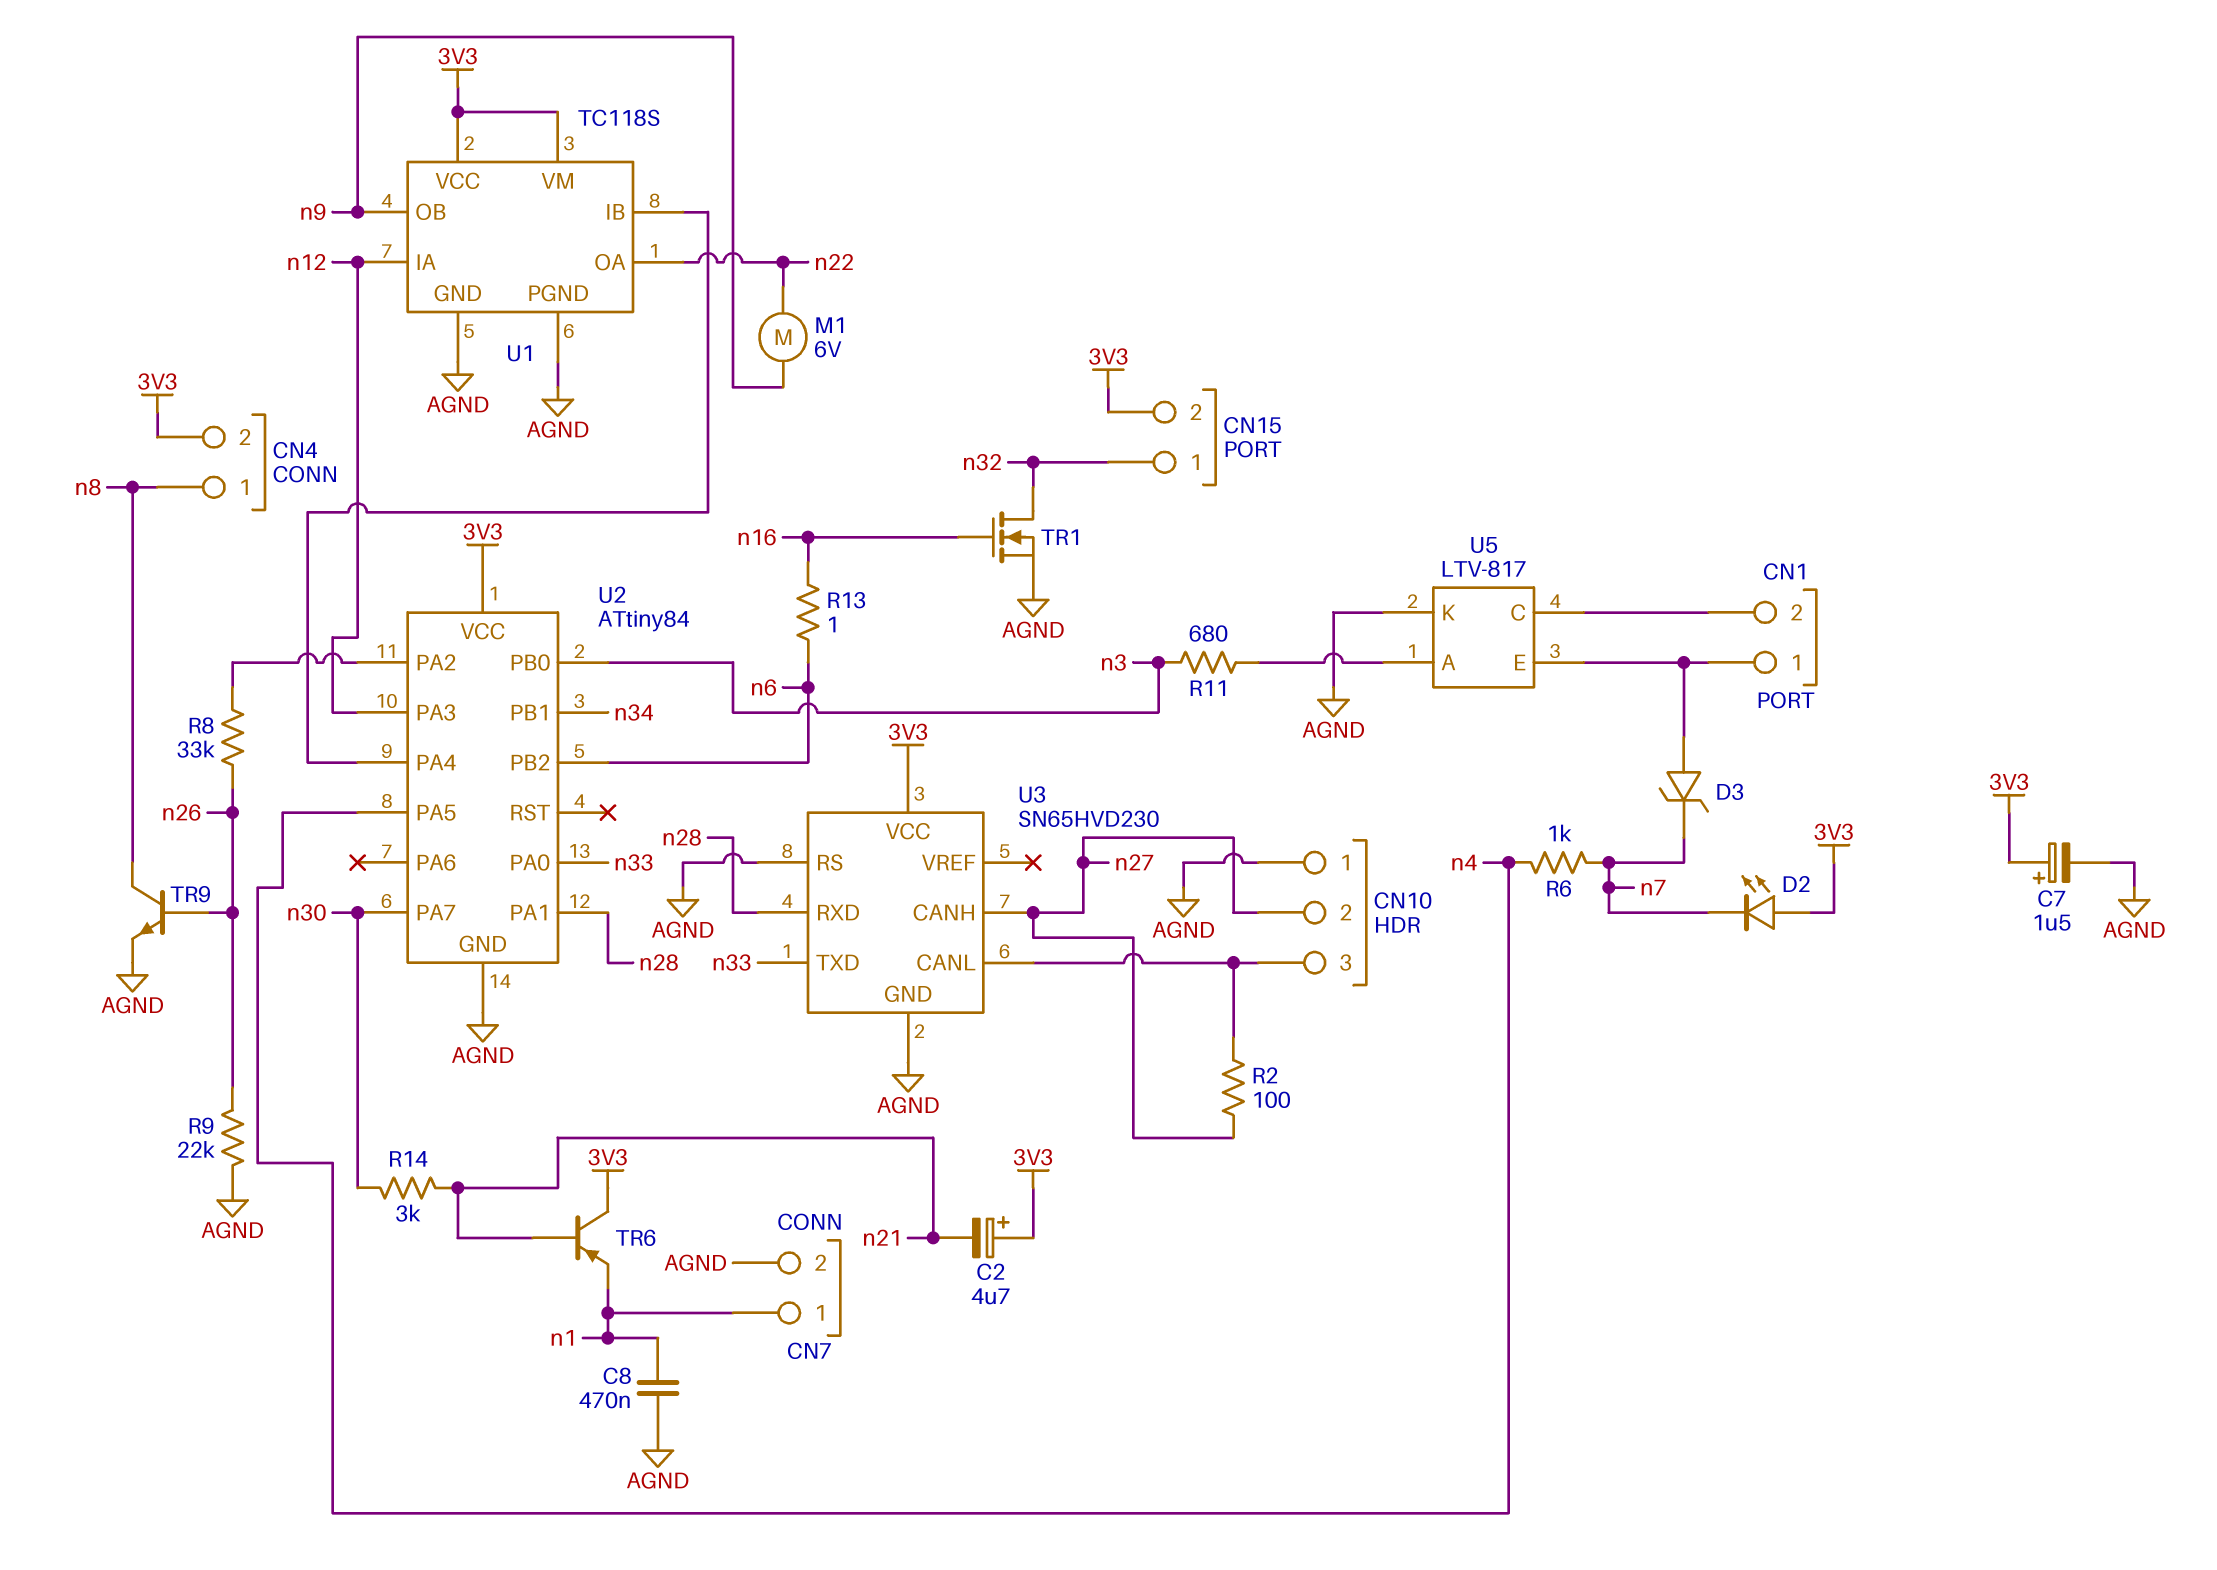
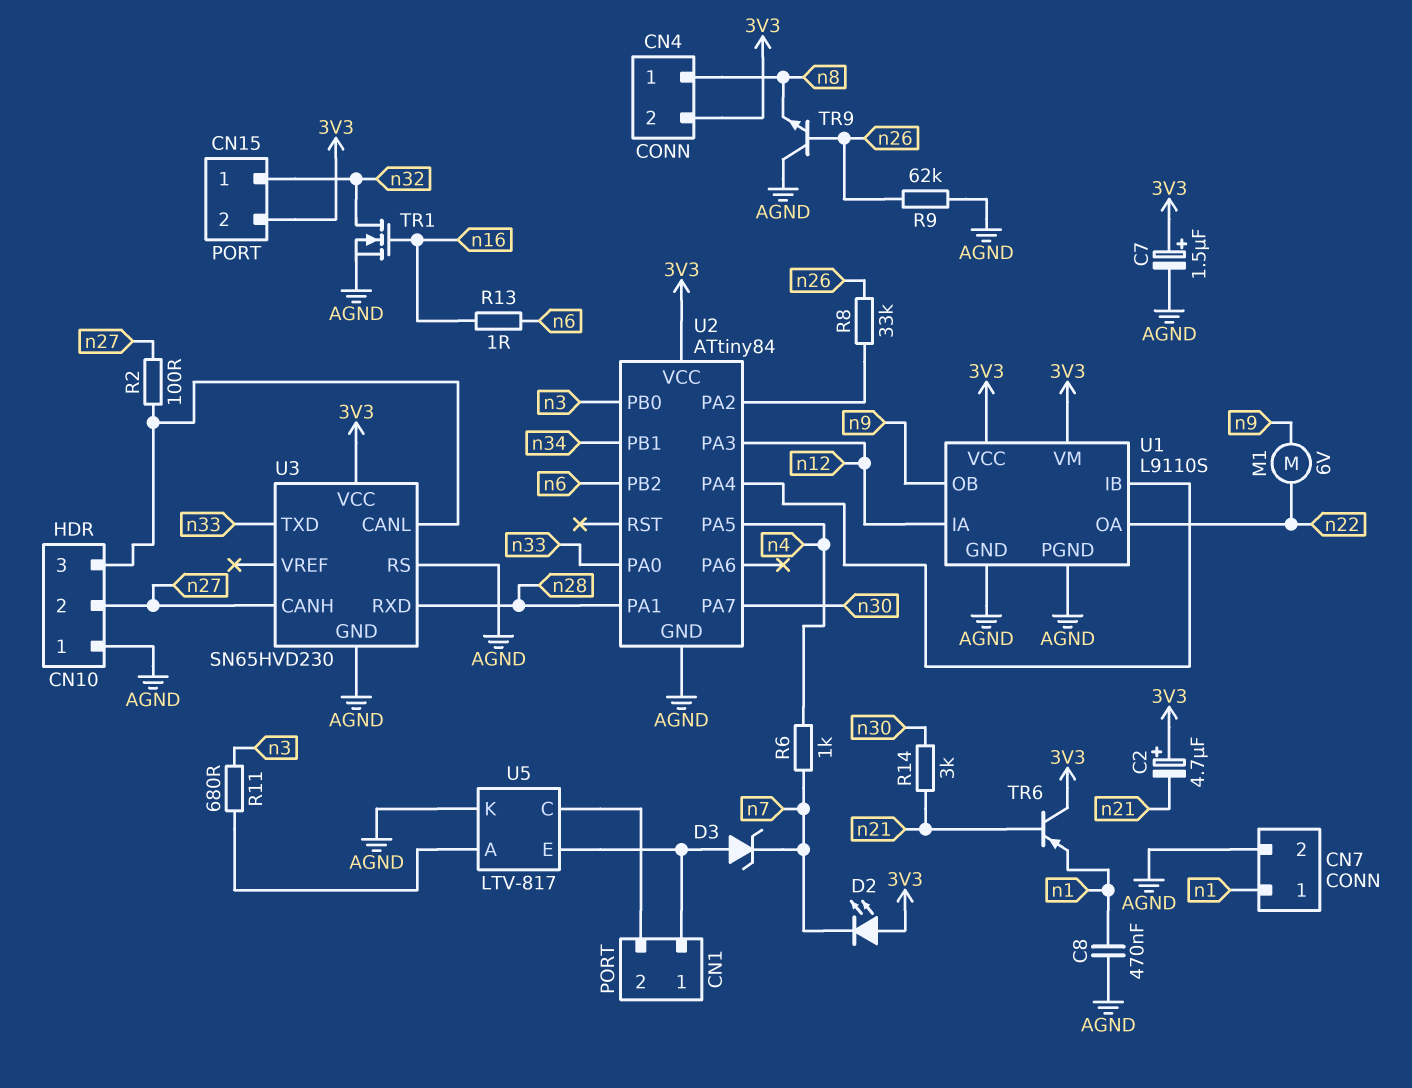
R9: 22k (AGND, n26) -> 62k (AGND, n26)
TR9: NPN (B n26, C n8, E AGND) -> NPN (B n26, C AGND, E n8)
U1: TC118S -> L9110S

